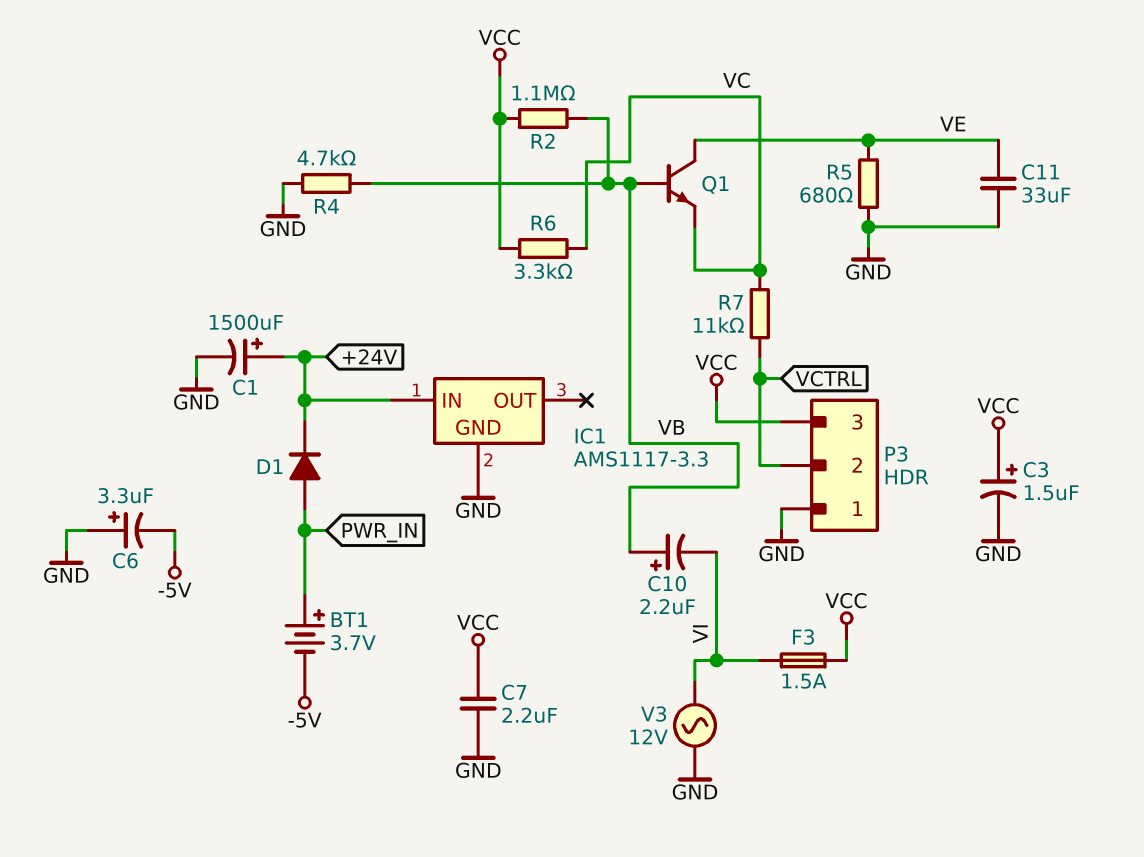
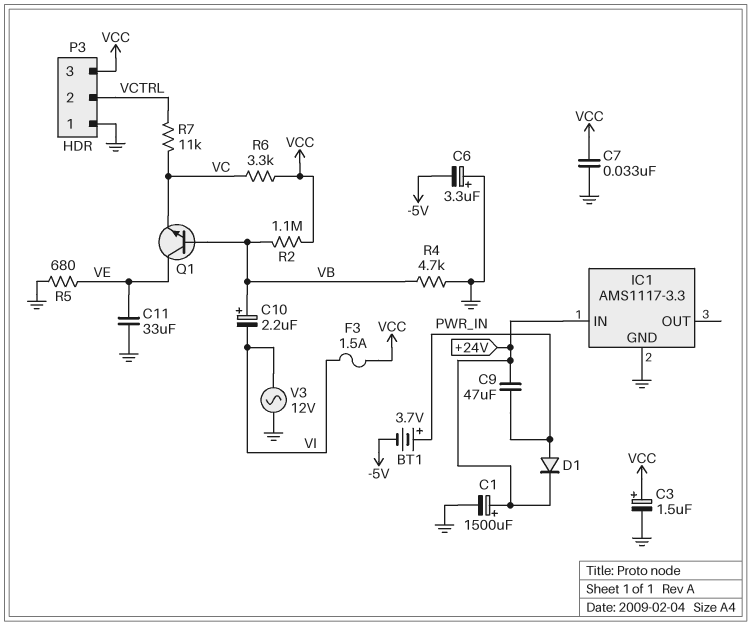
C7: 2.2uF (GND, VCC) -> 33nF (GND, VCC)
C9: none -> 47uF (+24V, PWR_IN)

